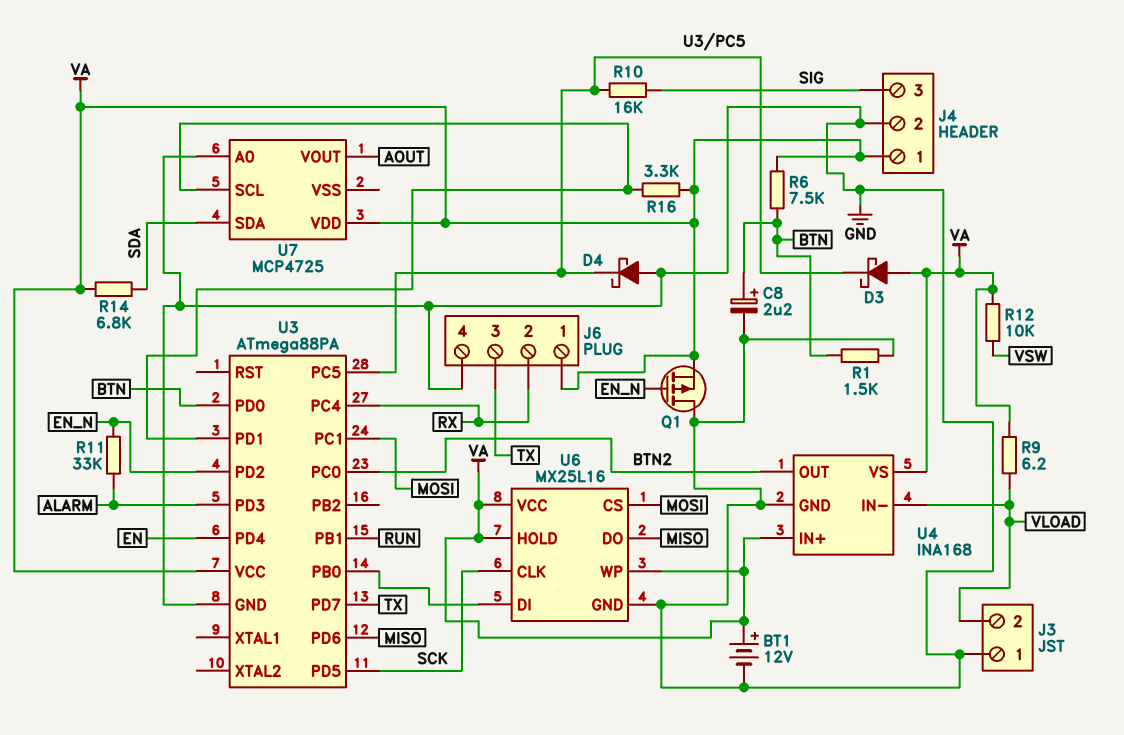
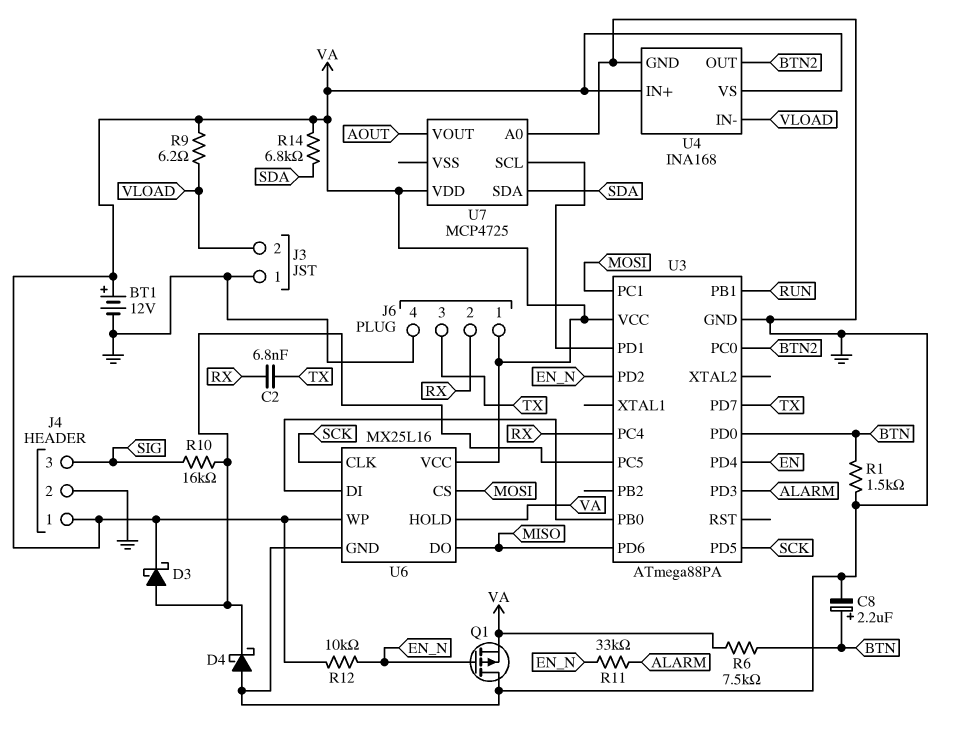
C2: none -> 6.8nF (RX, TX)
D3: schottky (A VA, K U3/PC5) -> schottky (A U3/PC5, K VA)
R12: 10k (VA, VSW) -> 10k (EN_N, VA)
R16: 3.3k (U3/PD1, VA) -> none

